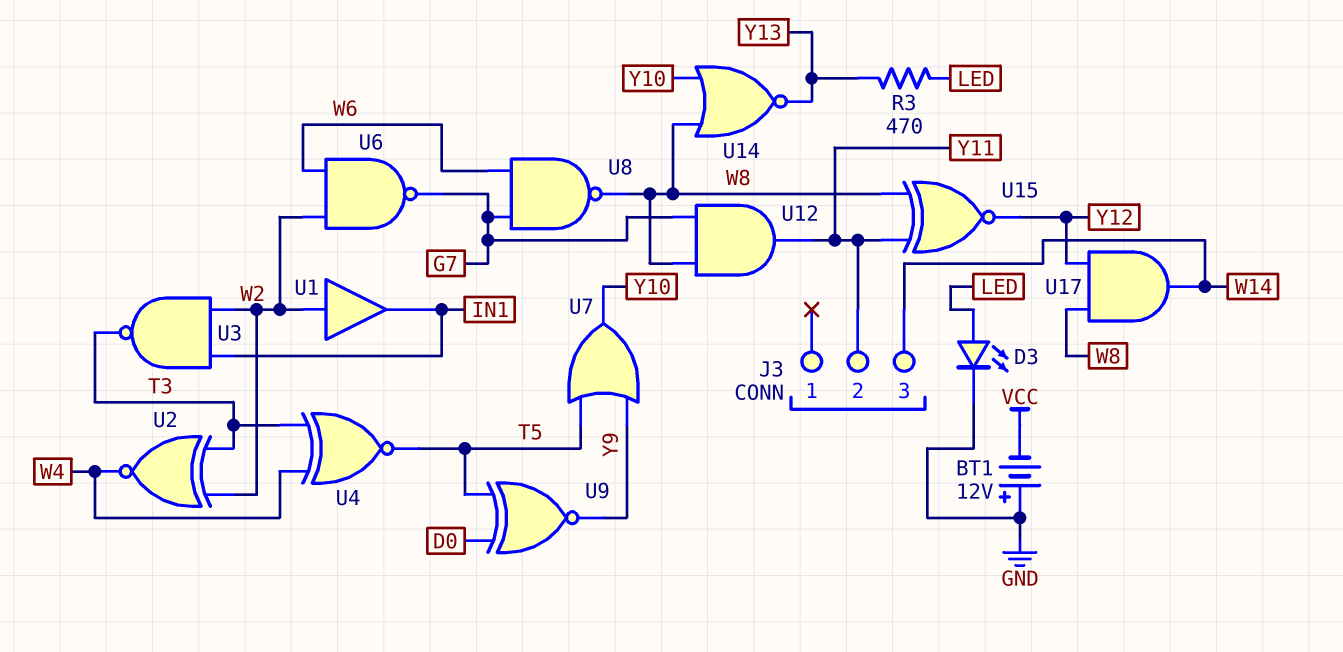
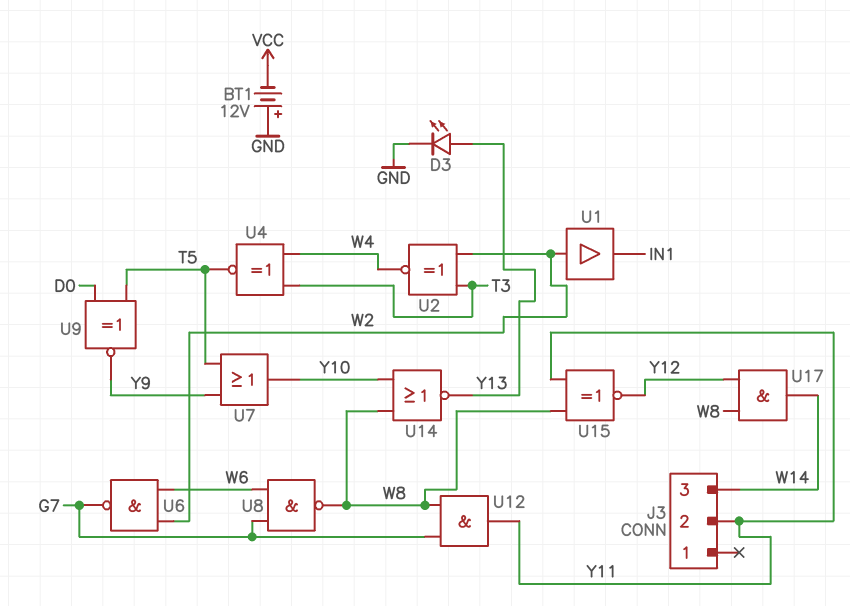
D3: LED (A LED, K GND) -> LED (A Y13, K GND)
R3: 470 (LED, Y13) -> none
U3: NAND (in IN1, in W2, out T3) -> none

